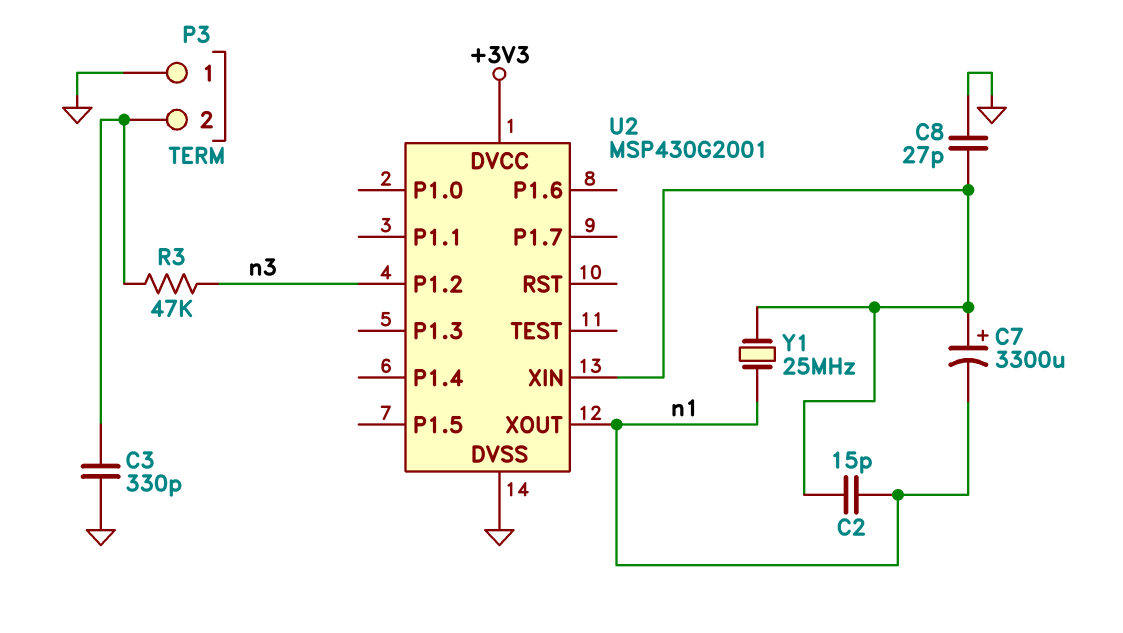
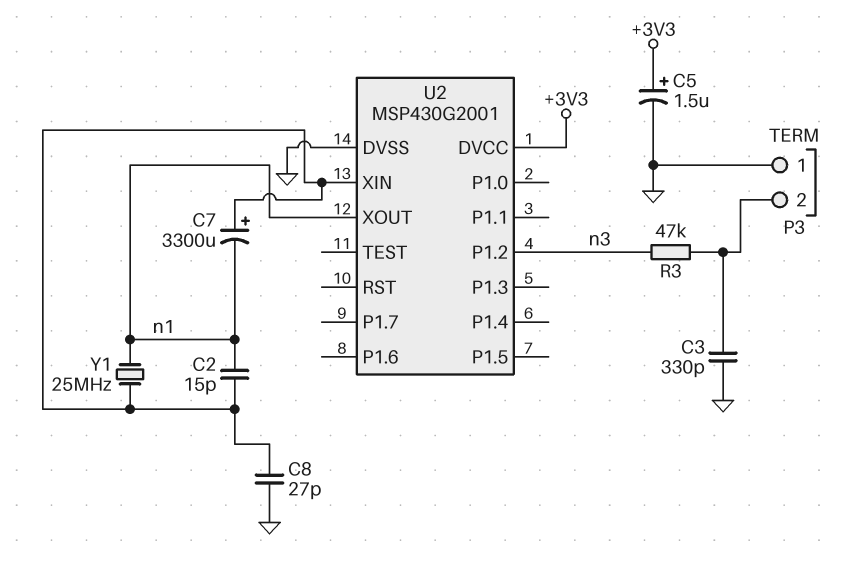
C5: none -> 1.5uF (plus +3V3, minus GND)

